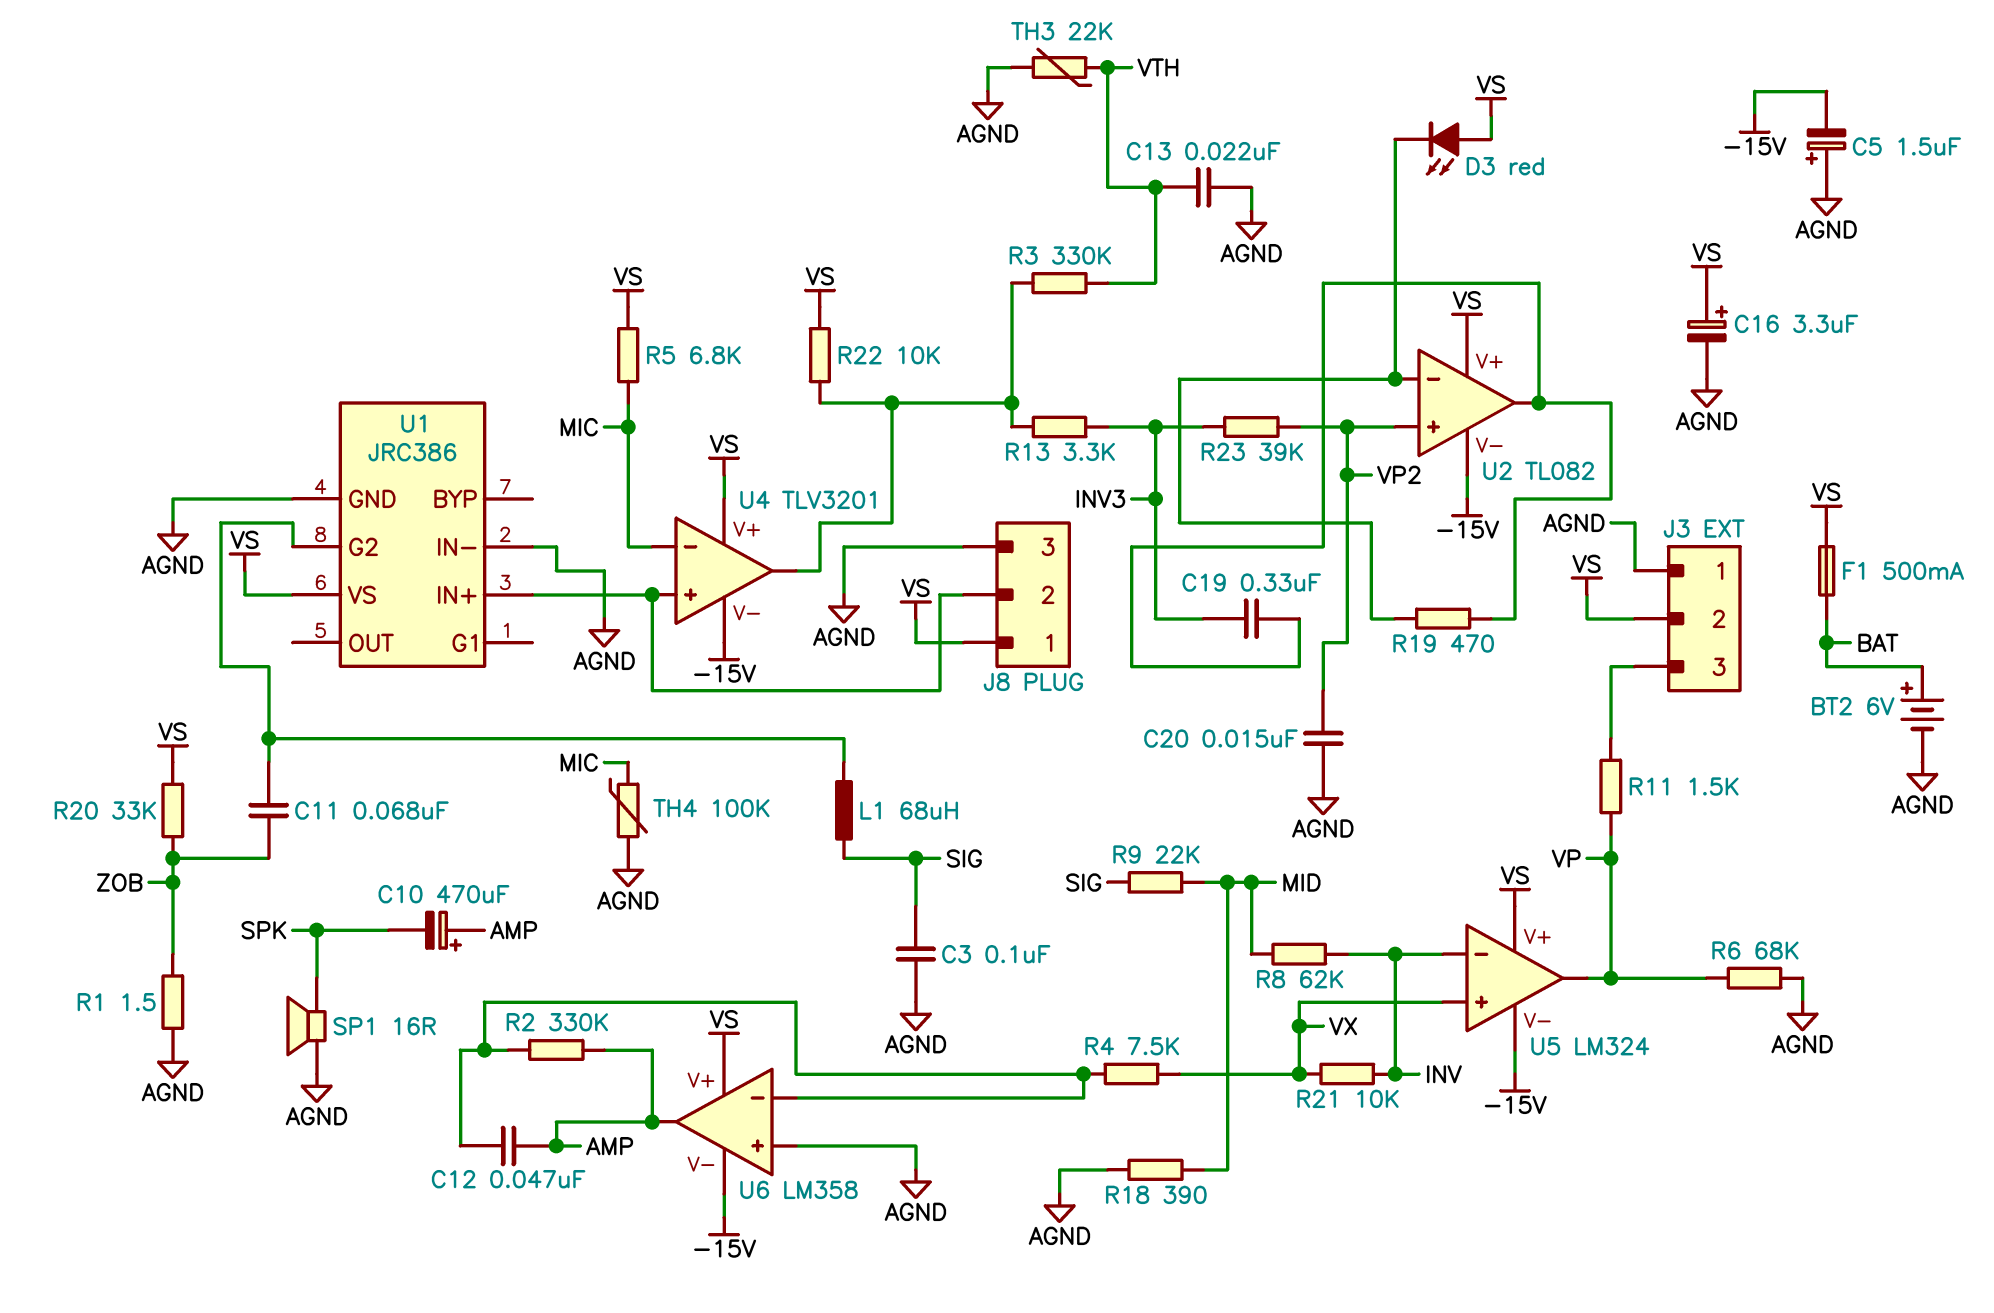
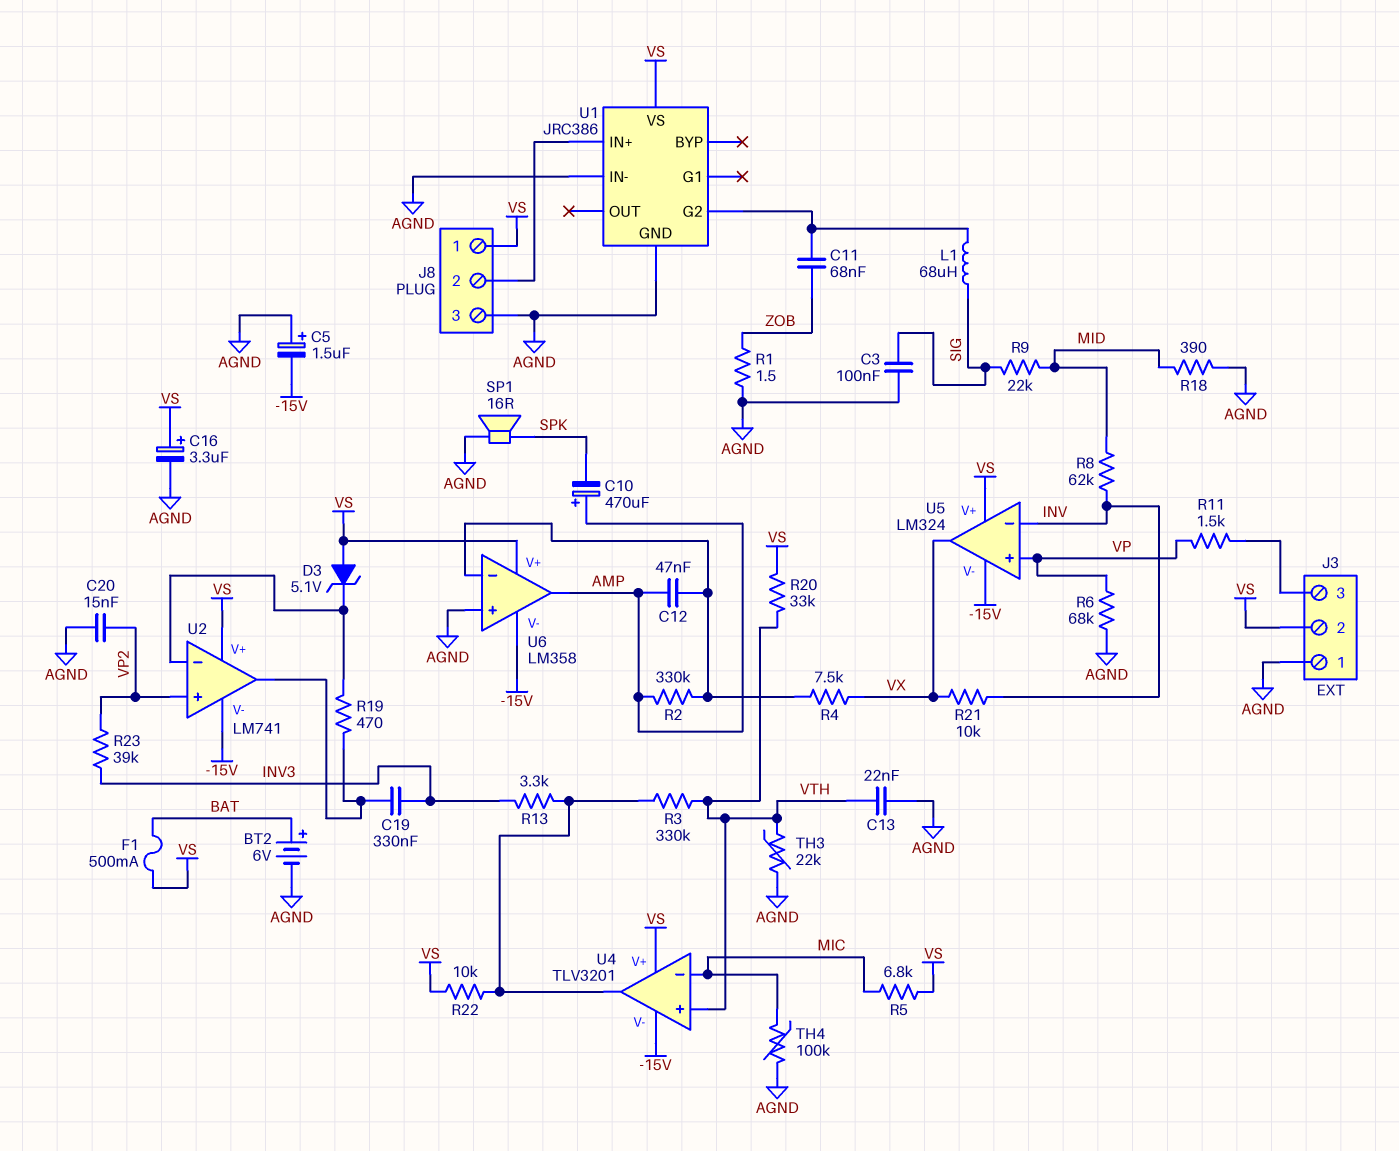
D3: LED red (A VS, K U2/in-) -> zener 5.1V (A VS, K U2/in-)
R20: 33k (VS, ZOB) -> 33k (VS, VTH)
U2: TL082 -> LM741
U4 pin in+: J8/2 -> VTH
U5 pin in+: VX -> VP
U5 pin out: VP -> VX

